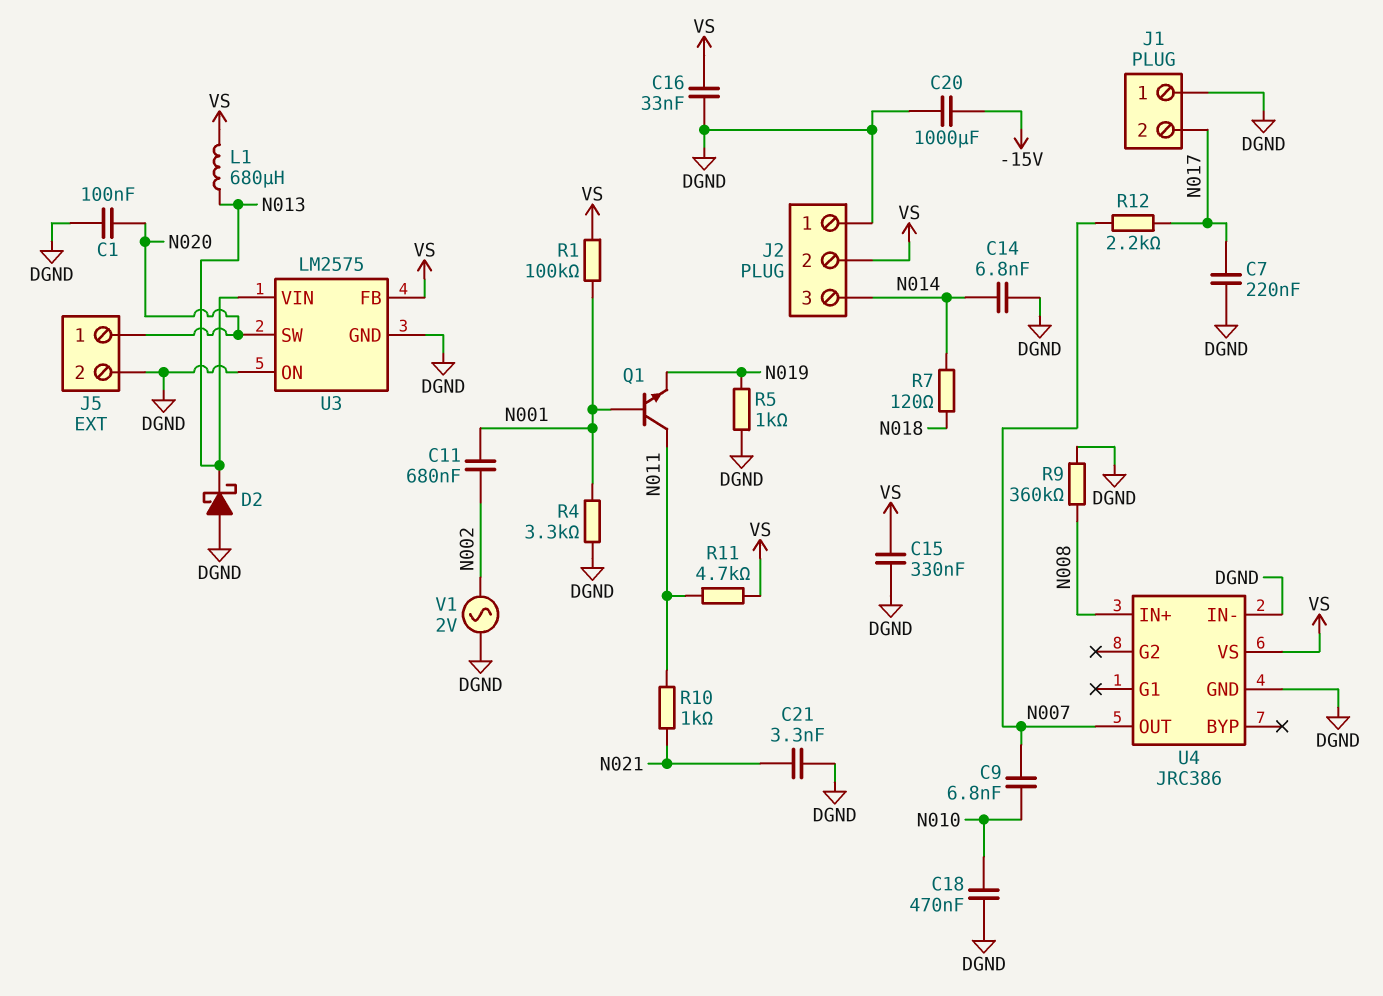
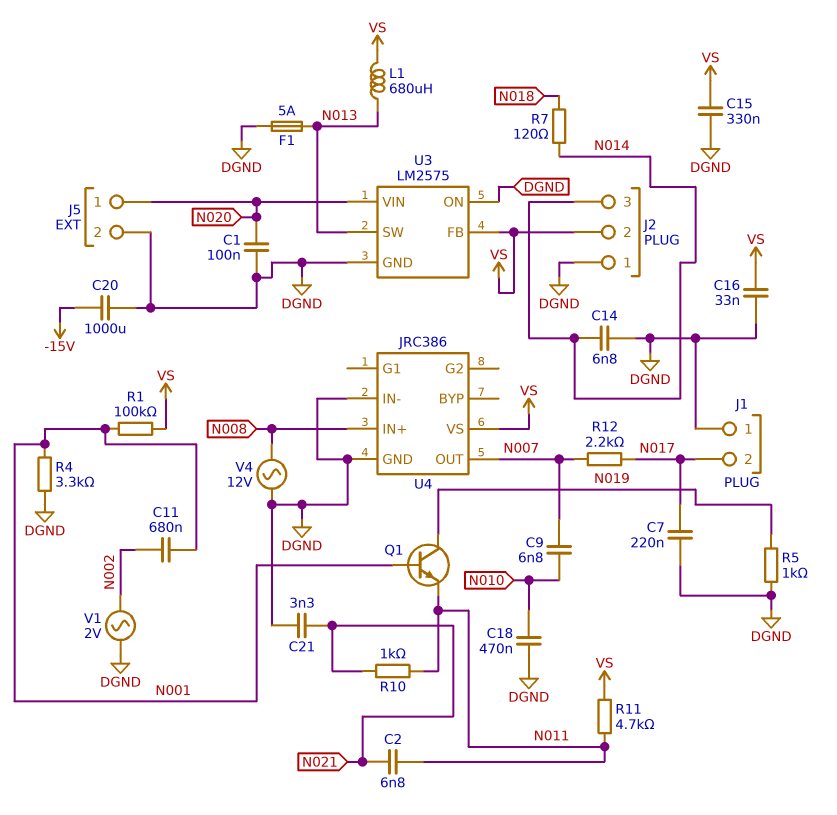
C2: none -> 6.8nF (N011, N021)
D2: schottky (A DGND, K N013) -> none
F1: none -> 5A (DGND, N013)
Q1: NPN (B N001, C N011, E N019) -> NPN (B N001, C N019, E N011)
R9: 360k (DGND, N008) -> none
U3 pin SW: N020 -> N013
U3 pin VIN: N013 -> N020
V4: none -> AC 12V (DGND, N008)

